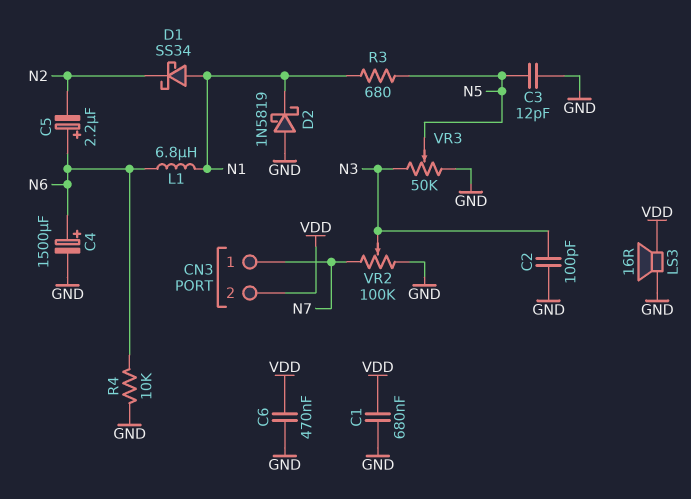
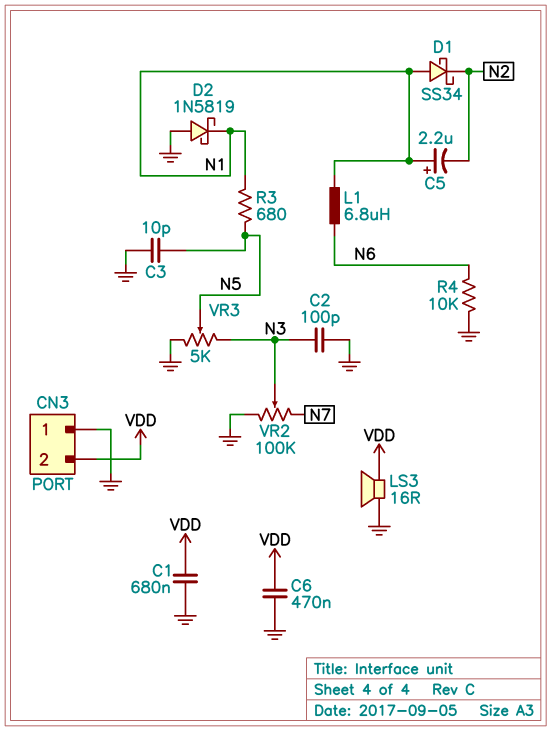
C3: 12pF (GND, N5) -> 10pF (GND, N5)
C4: 1500uF (plus N6, minus GND) -> none
C5: 2.2uF (plus N6, minus N2) -> 2.2uF (plus N1, minus N2)
CN3 pin 1: N7 -> GND
VR3: 50k (GND, N3, wiper N5) -> 5k (GND, N3, wiper N5)

